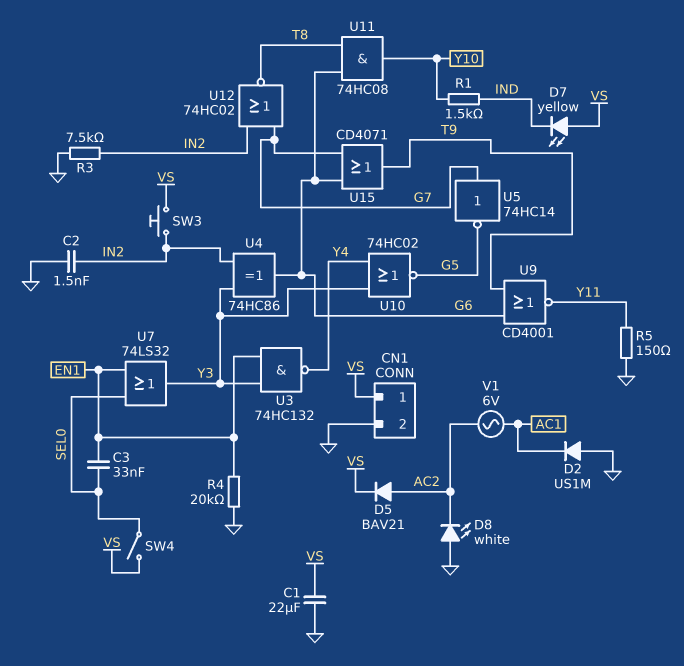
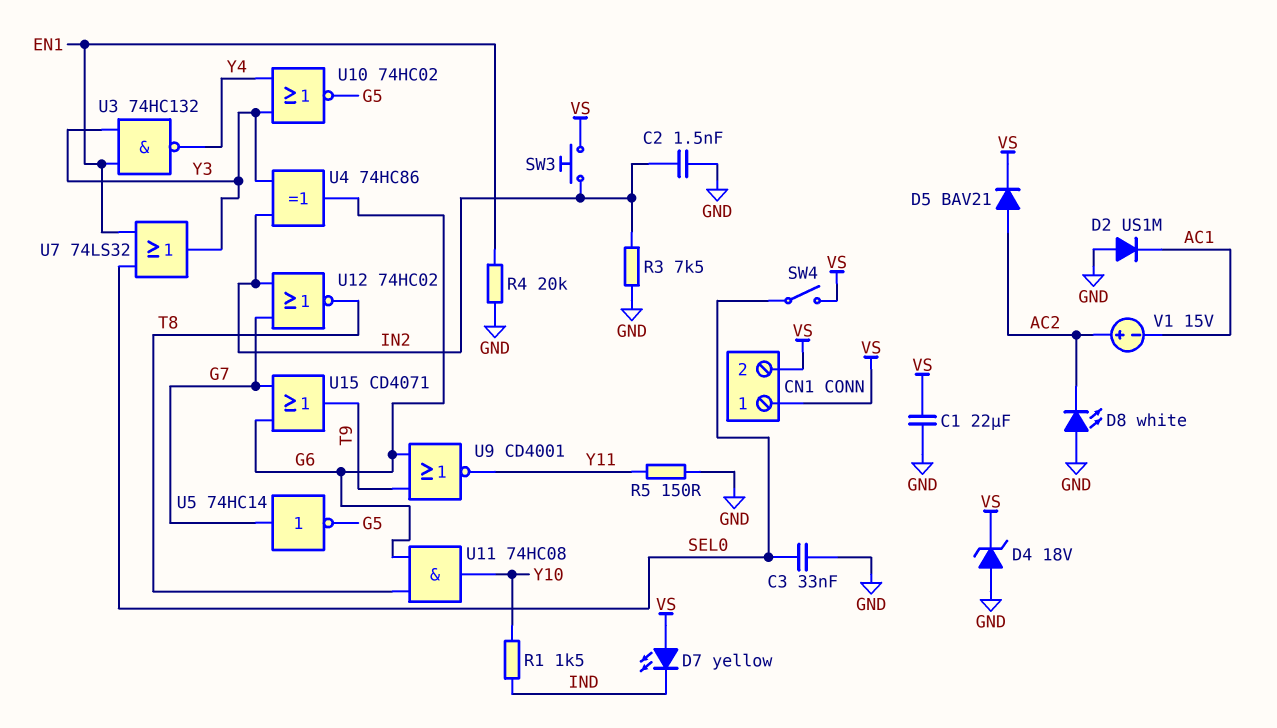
C3: 33nF (EN1, SEL0) -> 33nF (GND, SEL0)
CN1 pin 2: GND -> VS
D4: none -> zener 18V (A GND, K VS)
V1: AC 6V (AC1, AC2) -> 15V (plus AC2, minus AC1)

